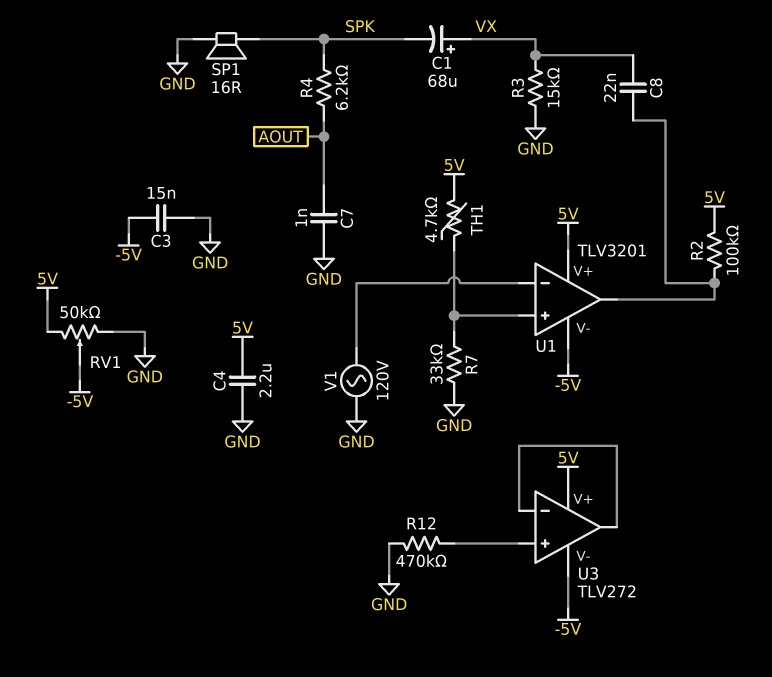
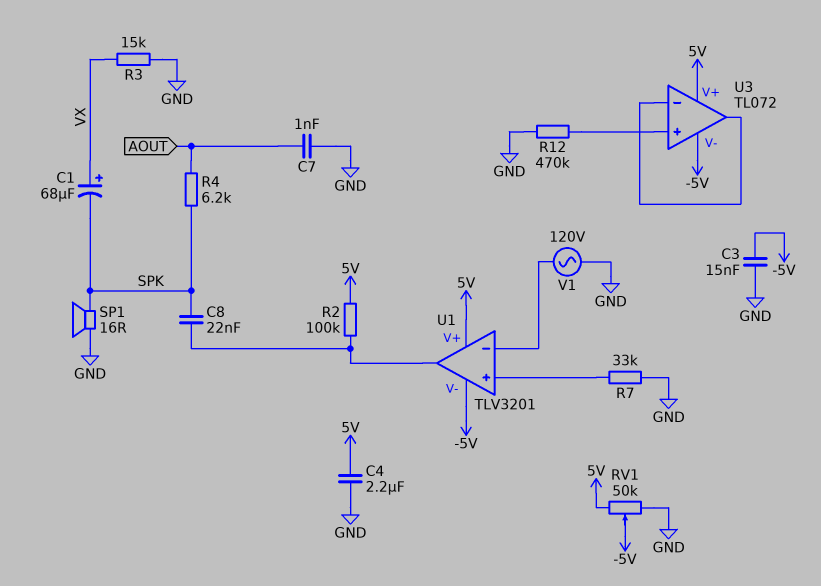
C8: 22nF (U1/out, VX) -> 22nF (SPK, U1/out)
TH1: 4.7k (5V, U1/in+) -> none
U3: TLV272 -> TL072

